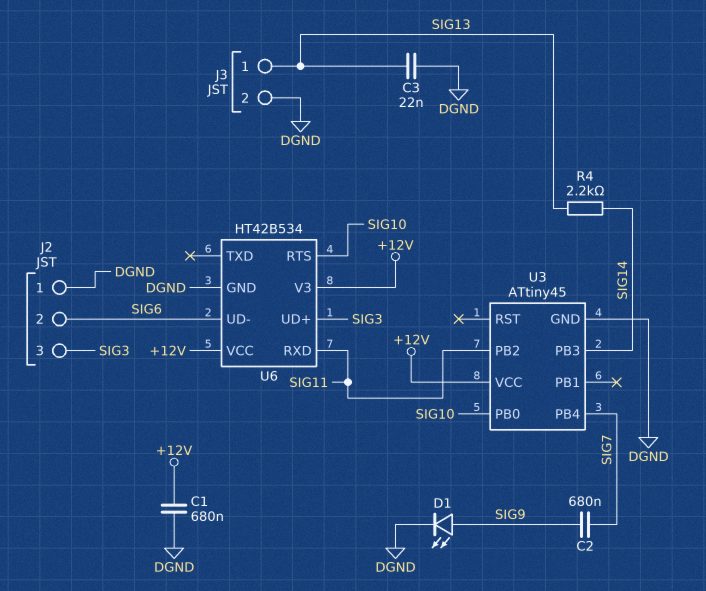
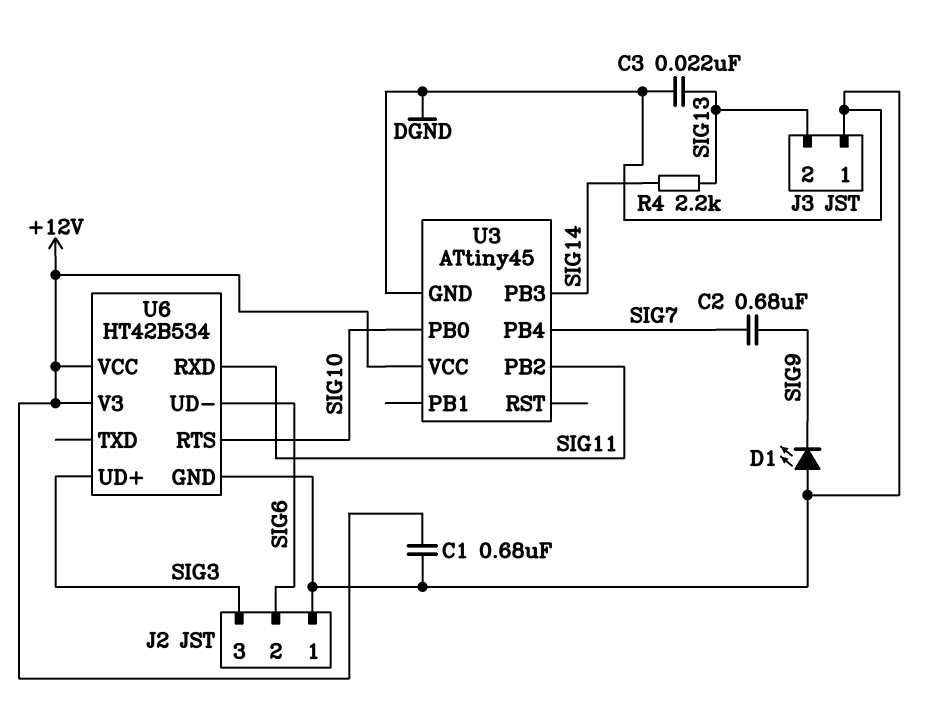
D1: LED (A SIG9, K DGND) -> LED (A DGND, K SIG9)
J3 pin 1: SIG13 -> DGND
J3 pin 2: DGND -> SIG13

